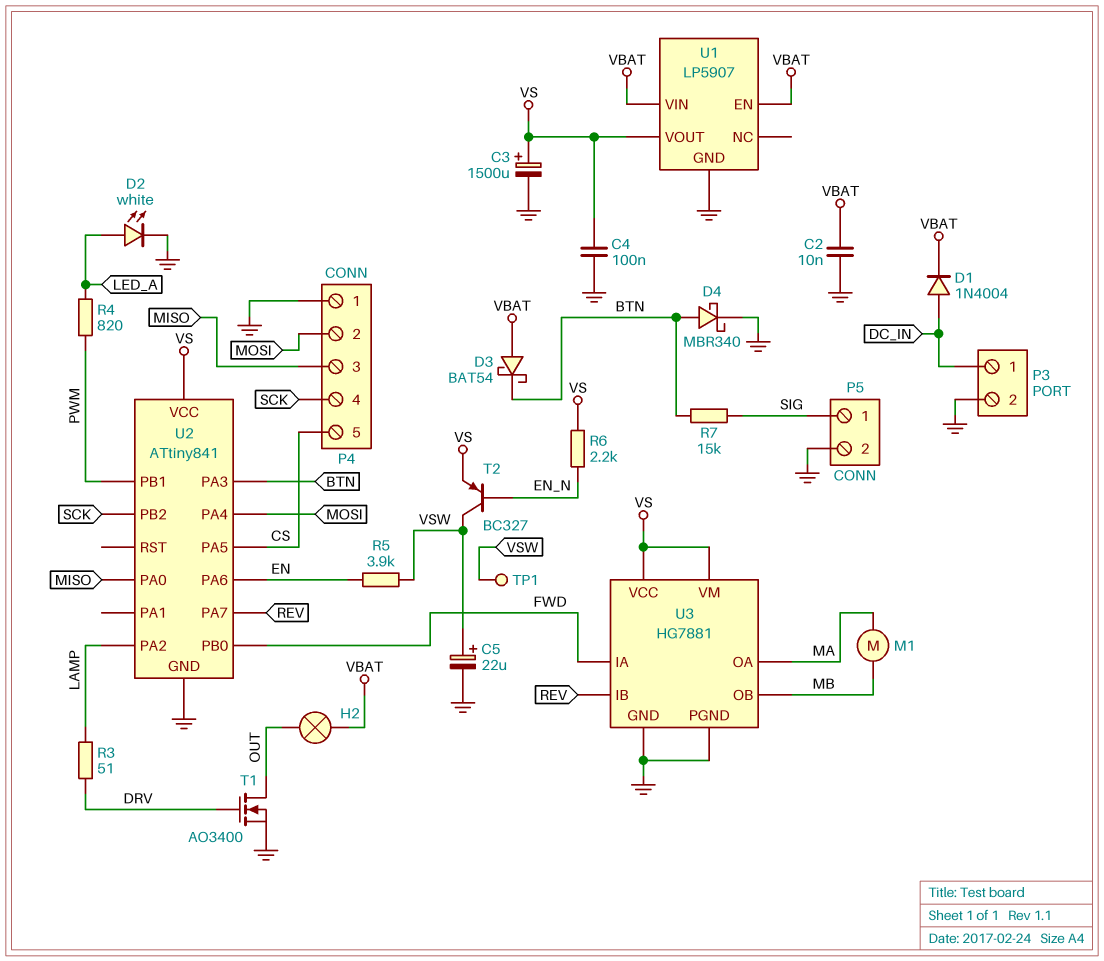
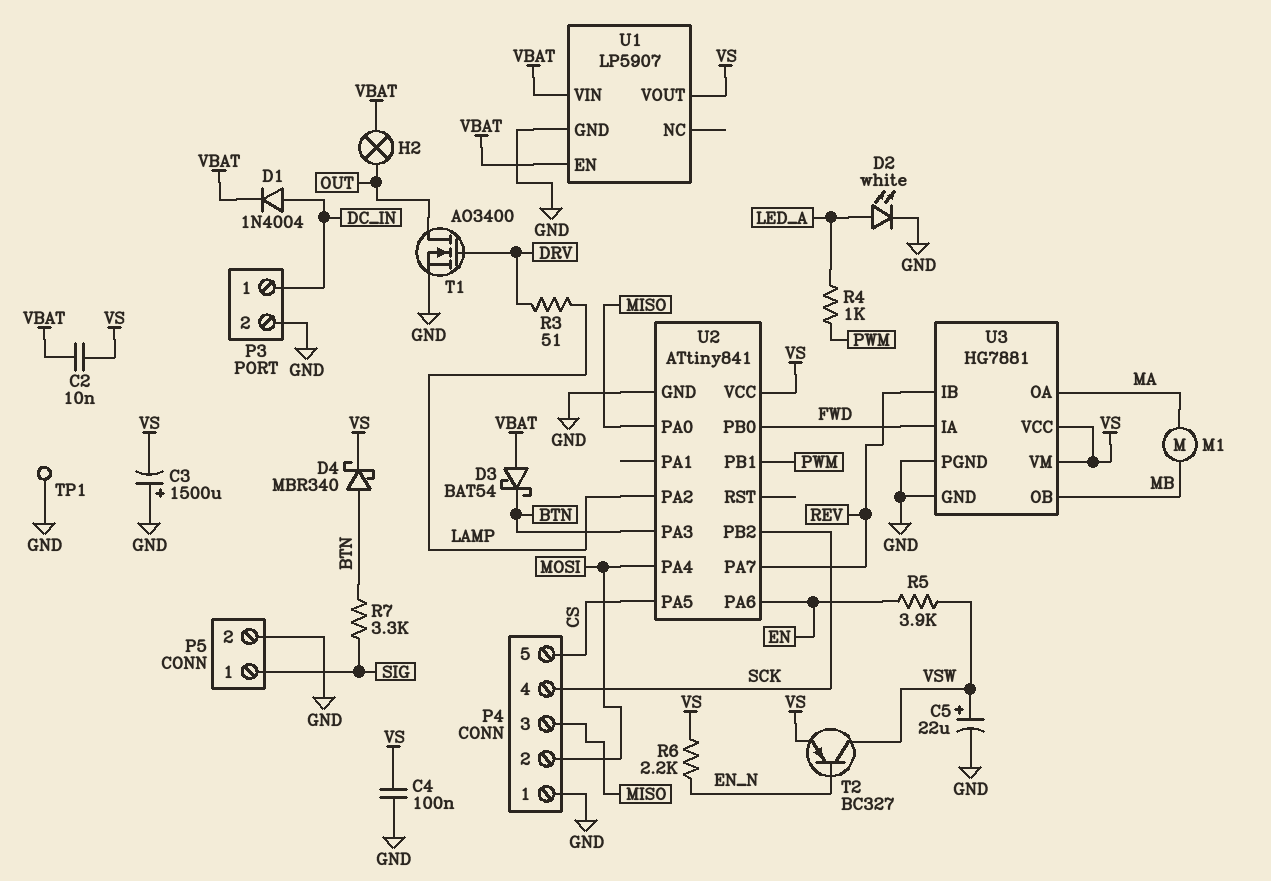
C2: 10nF (GND, VBAT) -> 10nF (VBAT, VS)
C3: 1500uF (plus VS, minus GND) -> 1500uF (plus GND, minus VS)
D4: schottky MBR340 (A BTN, K GND) -> schottky MBR340 (A BTN, K VS)
R4: 820 (LED_A, PWM) -> 1k (LED_A, PWM)
R7: 15k (BTN, SIG) -> 3.3k (BTN, SIG)
TP1: test point (VSW) -> test point (GND)

